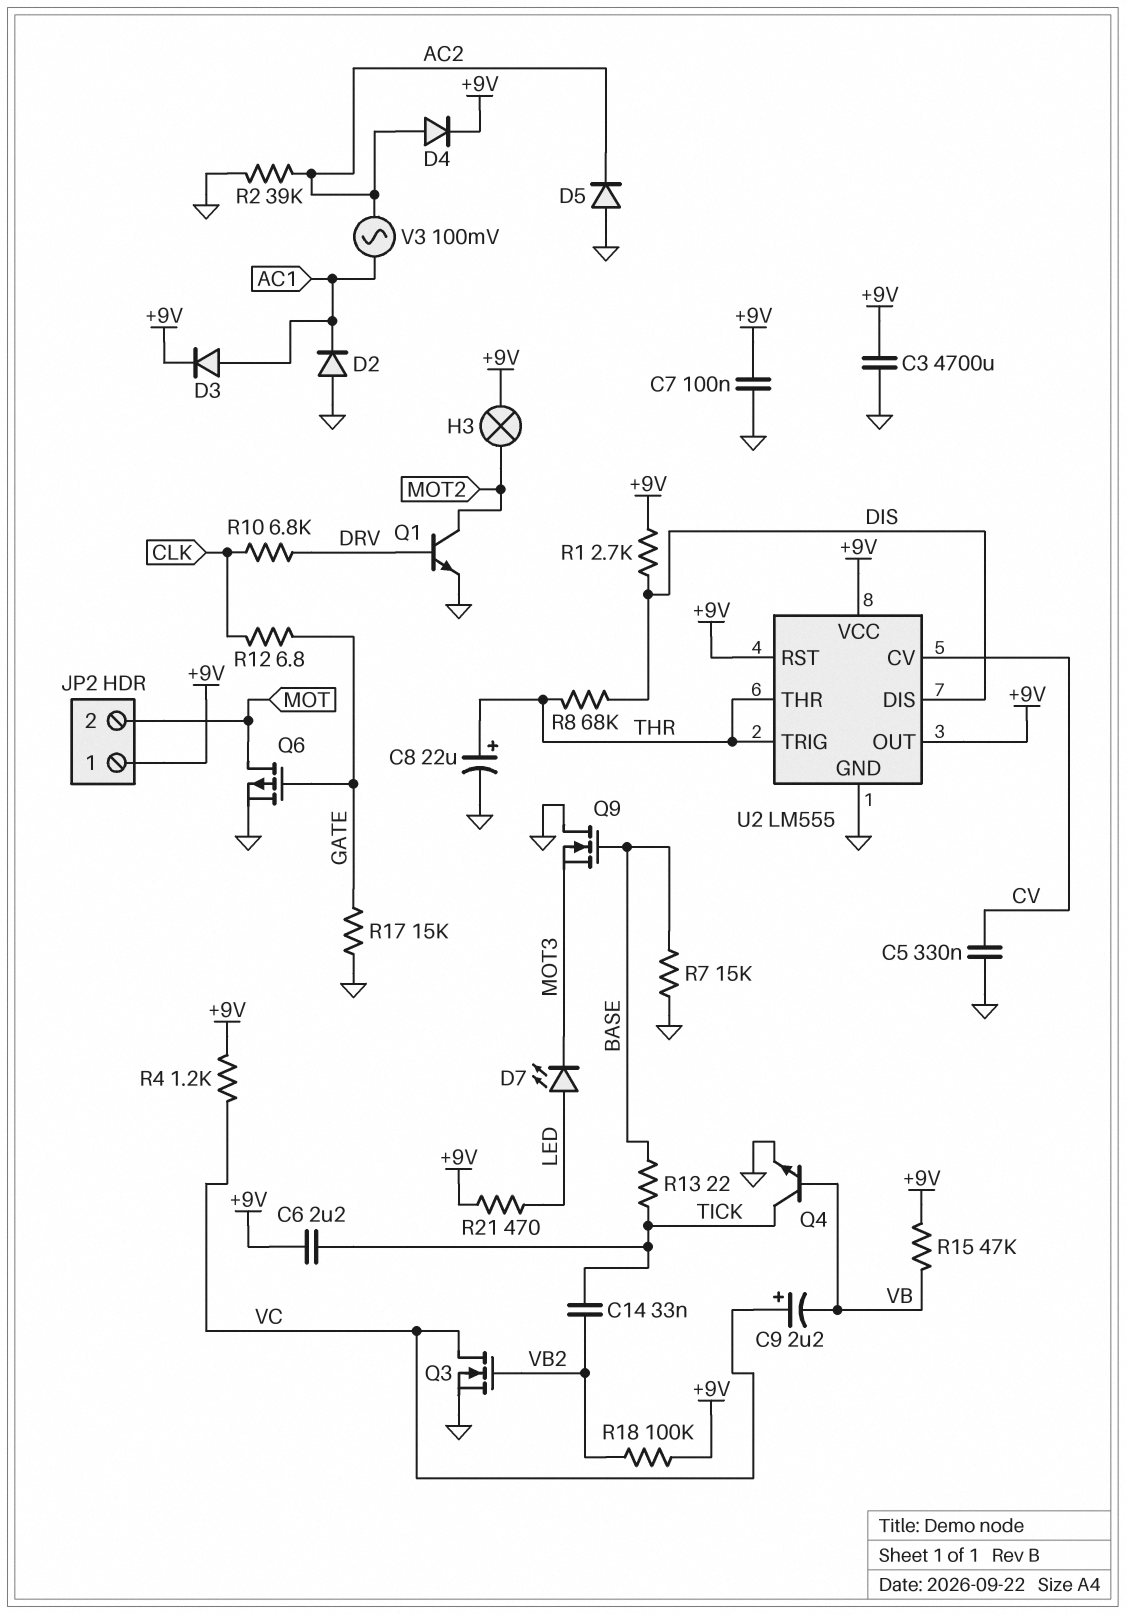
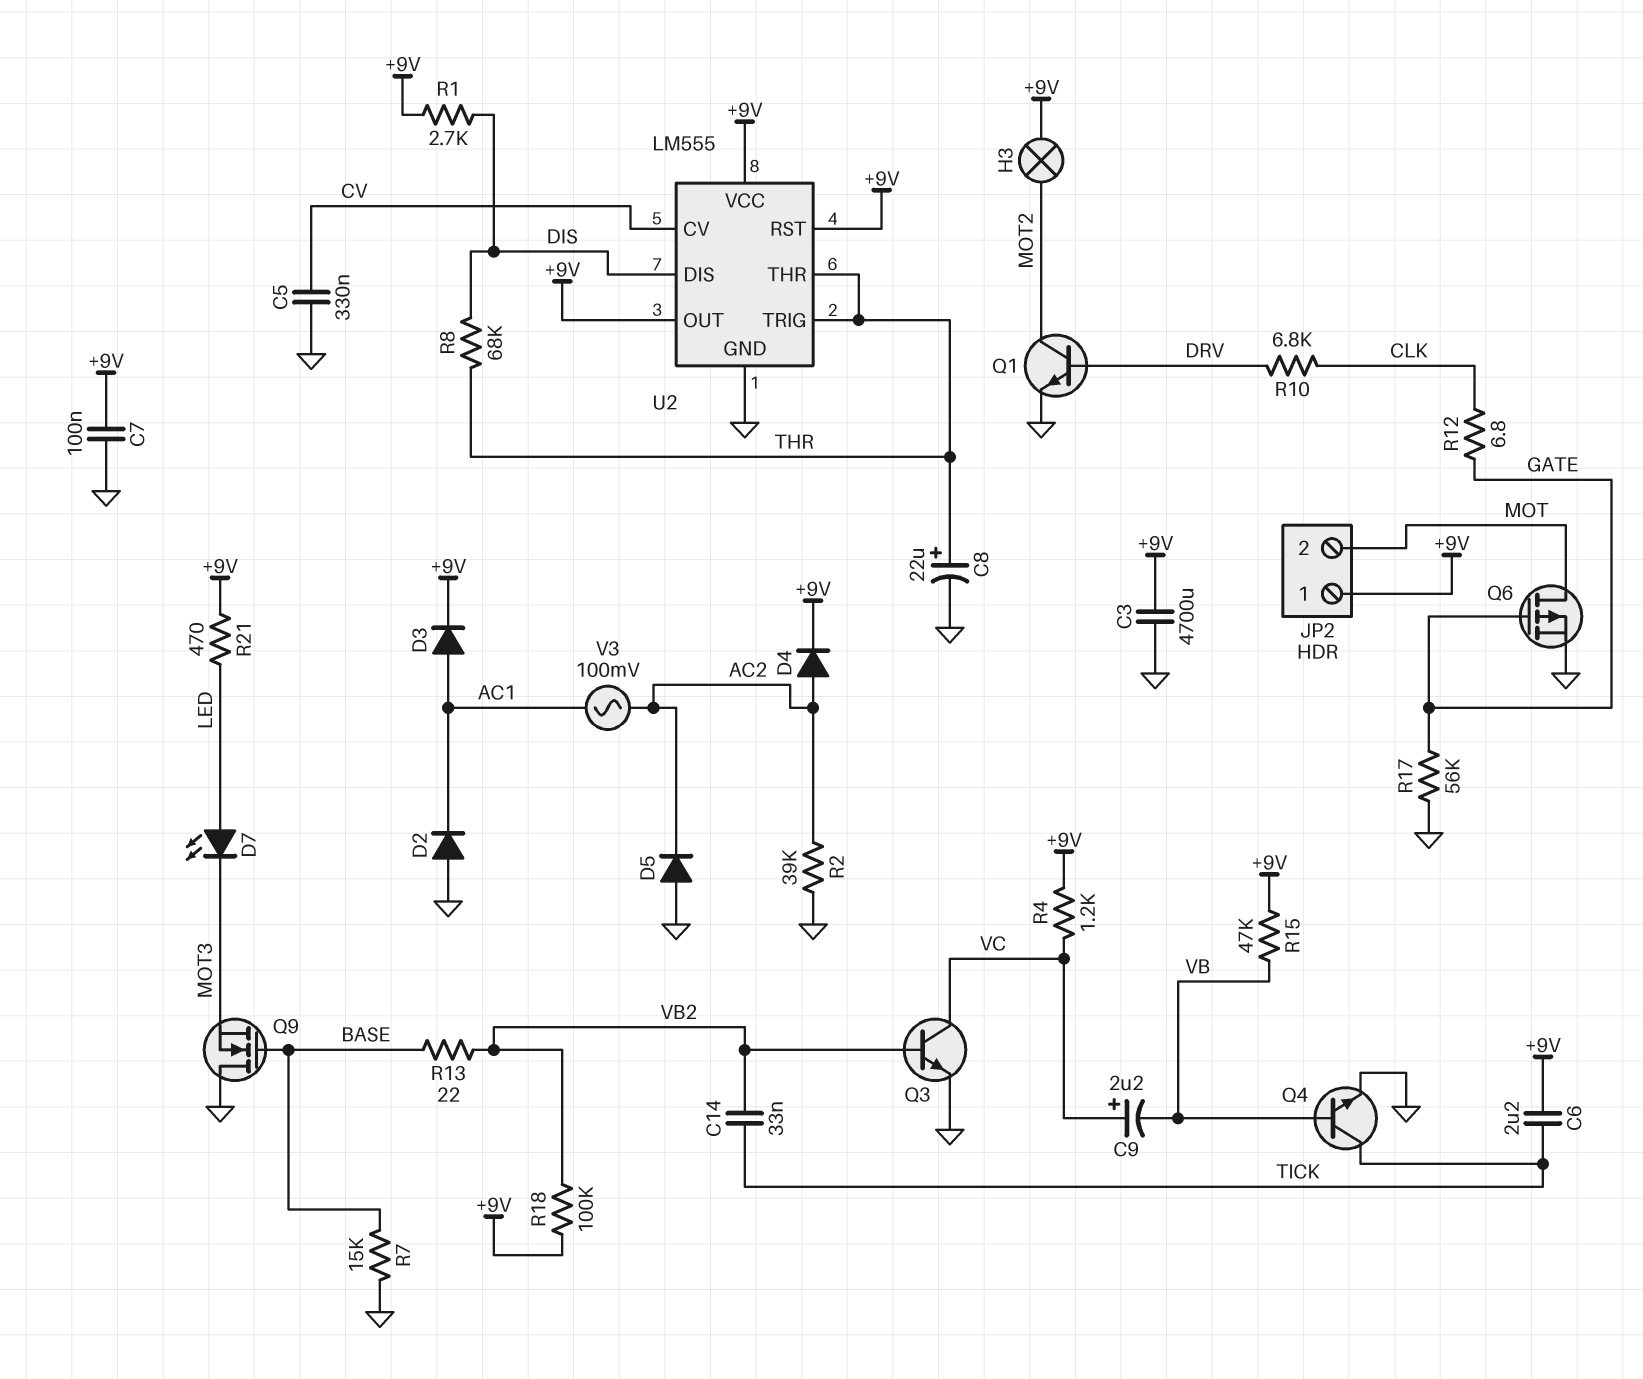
Q3: NMOS (G VB2, D VC, S GND) -> NPN (B VB2, C VC, E GND)
R13: 22 (BASE, TICK) -> 22 (BASE, VB2)
R17: 15k (GATE, GND) -> 56k (GATE, GND)

